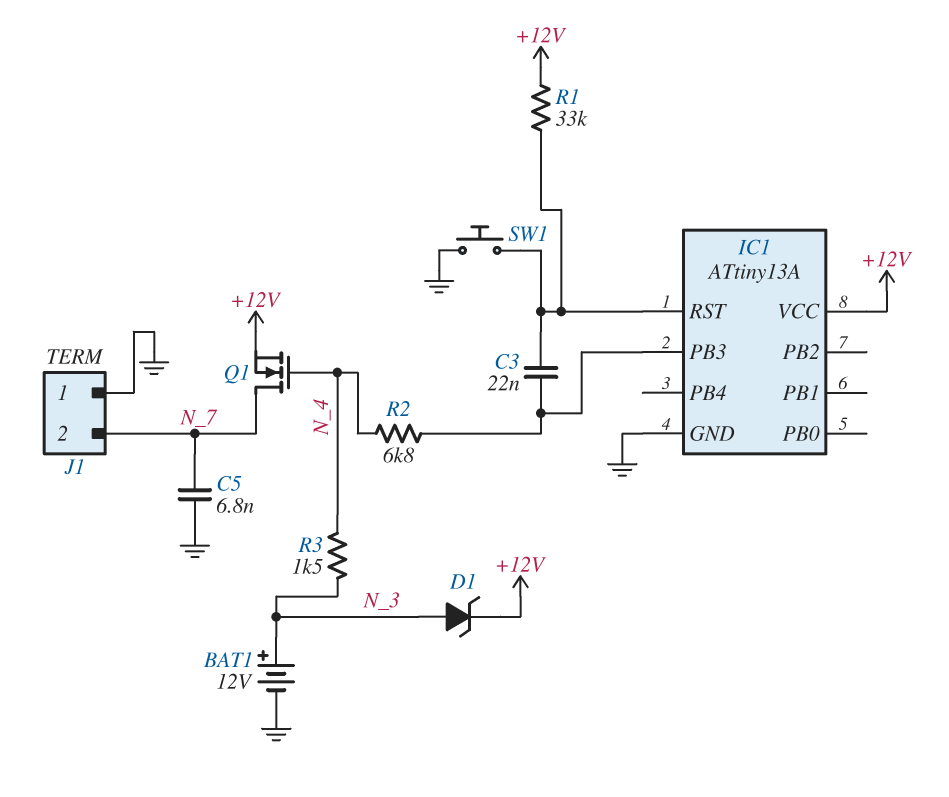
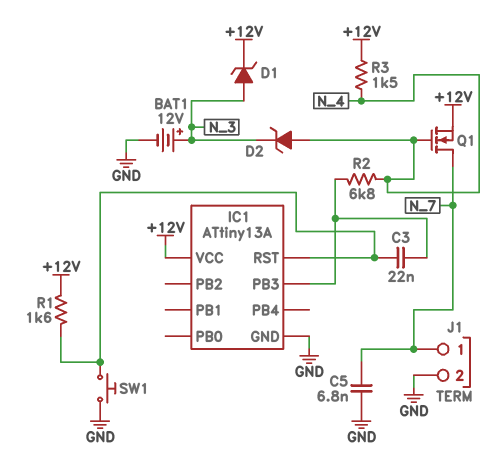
D2: none -> zener (A N_4, K N_3)
J1 pin 1: GND -> N_7
J1 pin 2: N_7 -> GND
R1: 33k (+12V, IC1/RST) -> 1.6k (+12V, IC1/RST)
R3: 1.5k (N_3, N_4) -> 1.5k (+12V, N_4)

